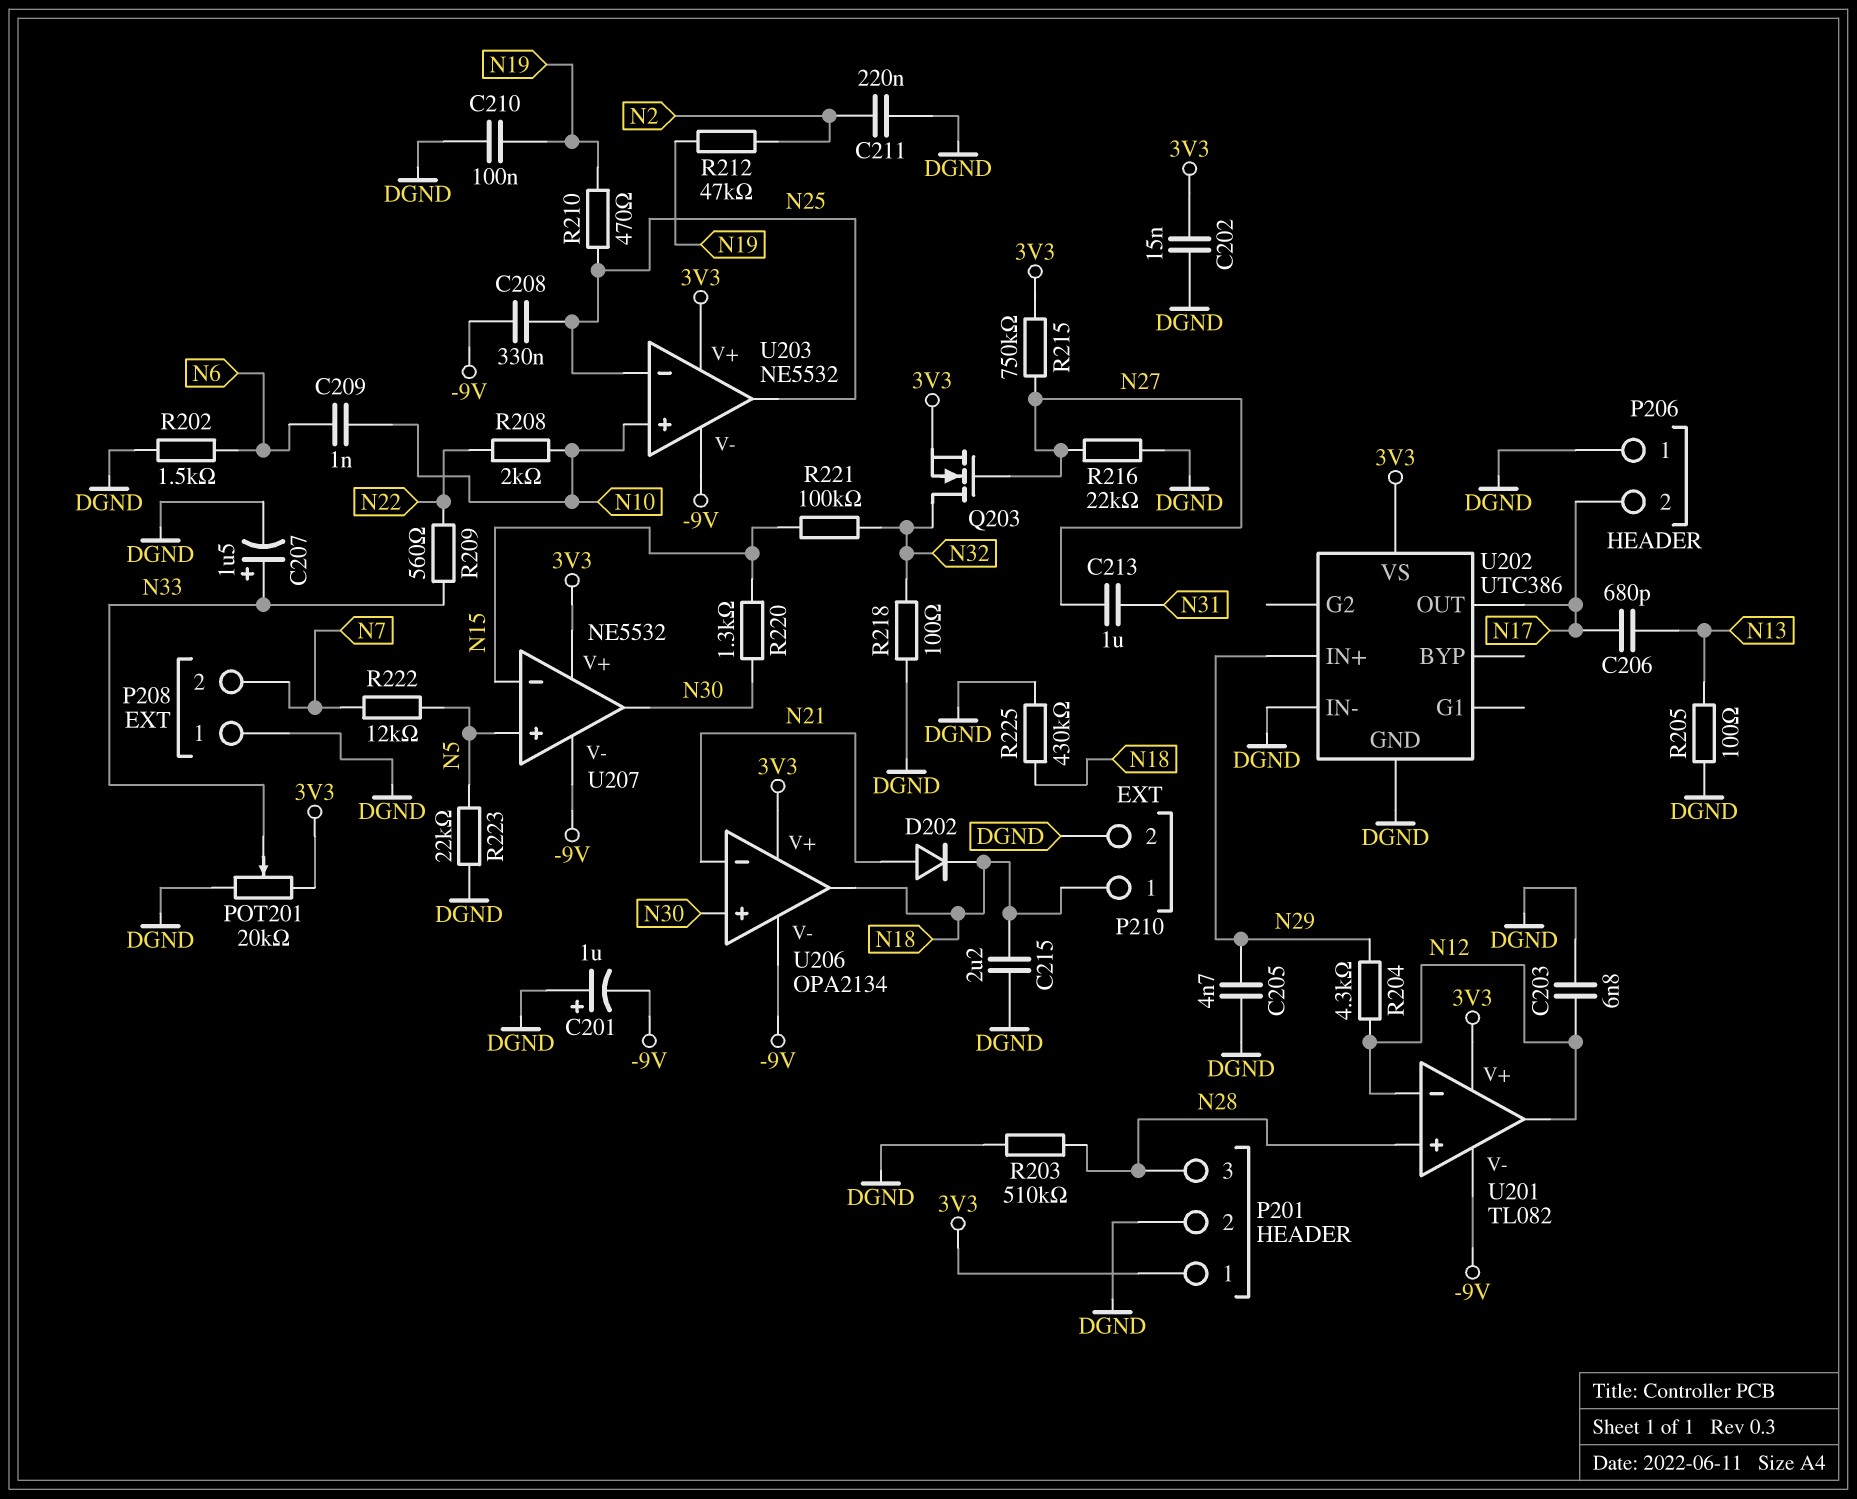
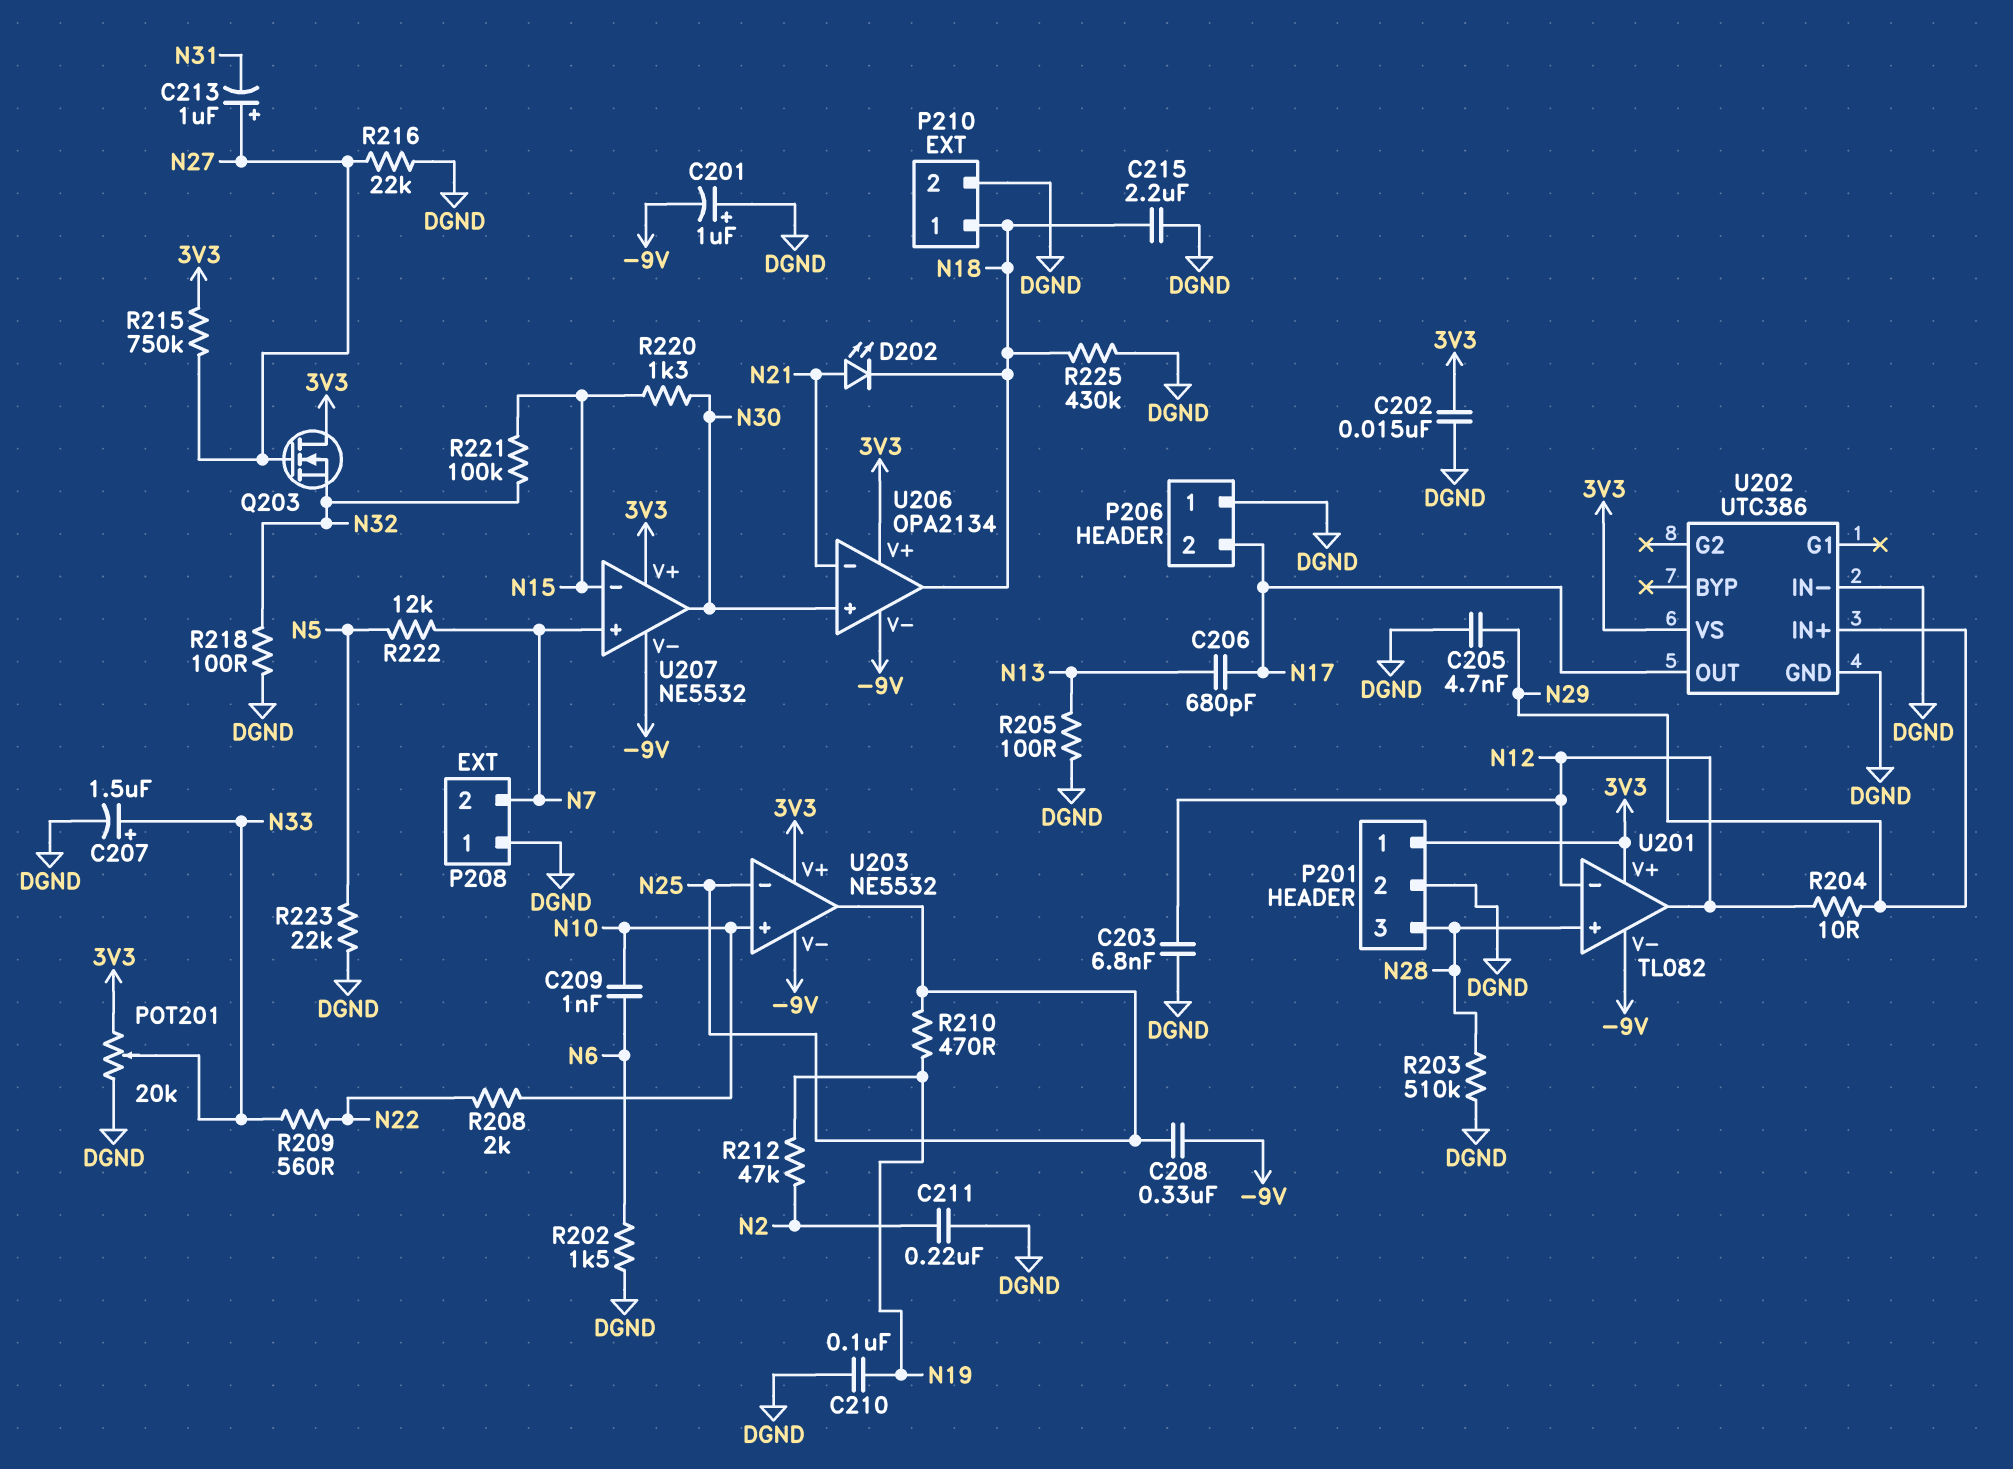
C213: 1uF (N27, N31) -> 1uF (plus N27, minus N31)
D202: diode (A N21, K N18) -> LED (A N21, K N18)
Q203: NMOS (G N27, D N32, S 3V3) -> NMOS (G N27, D 3V3, S N32)
R204: 4.3k (N12, N29) -> 10 (N12, N29)
U207 pin in+: N5 -> N7

